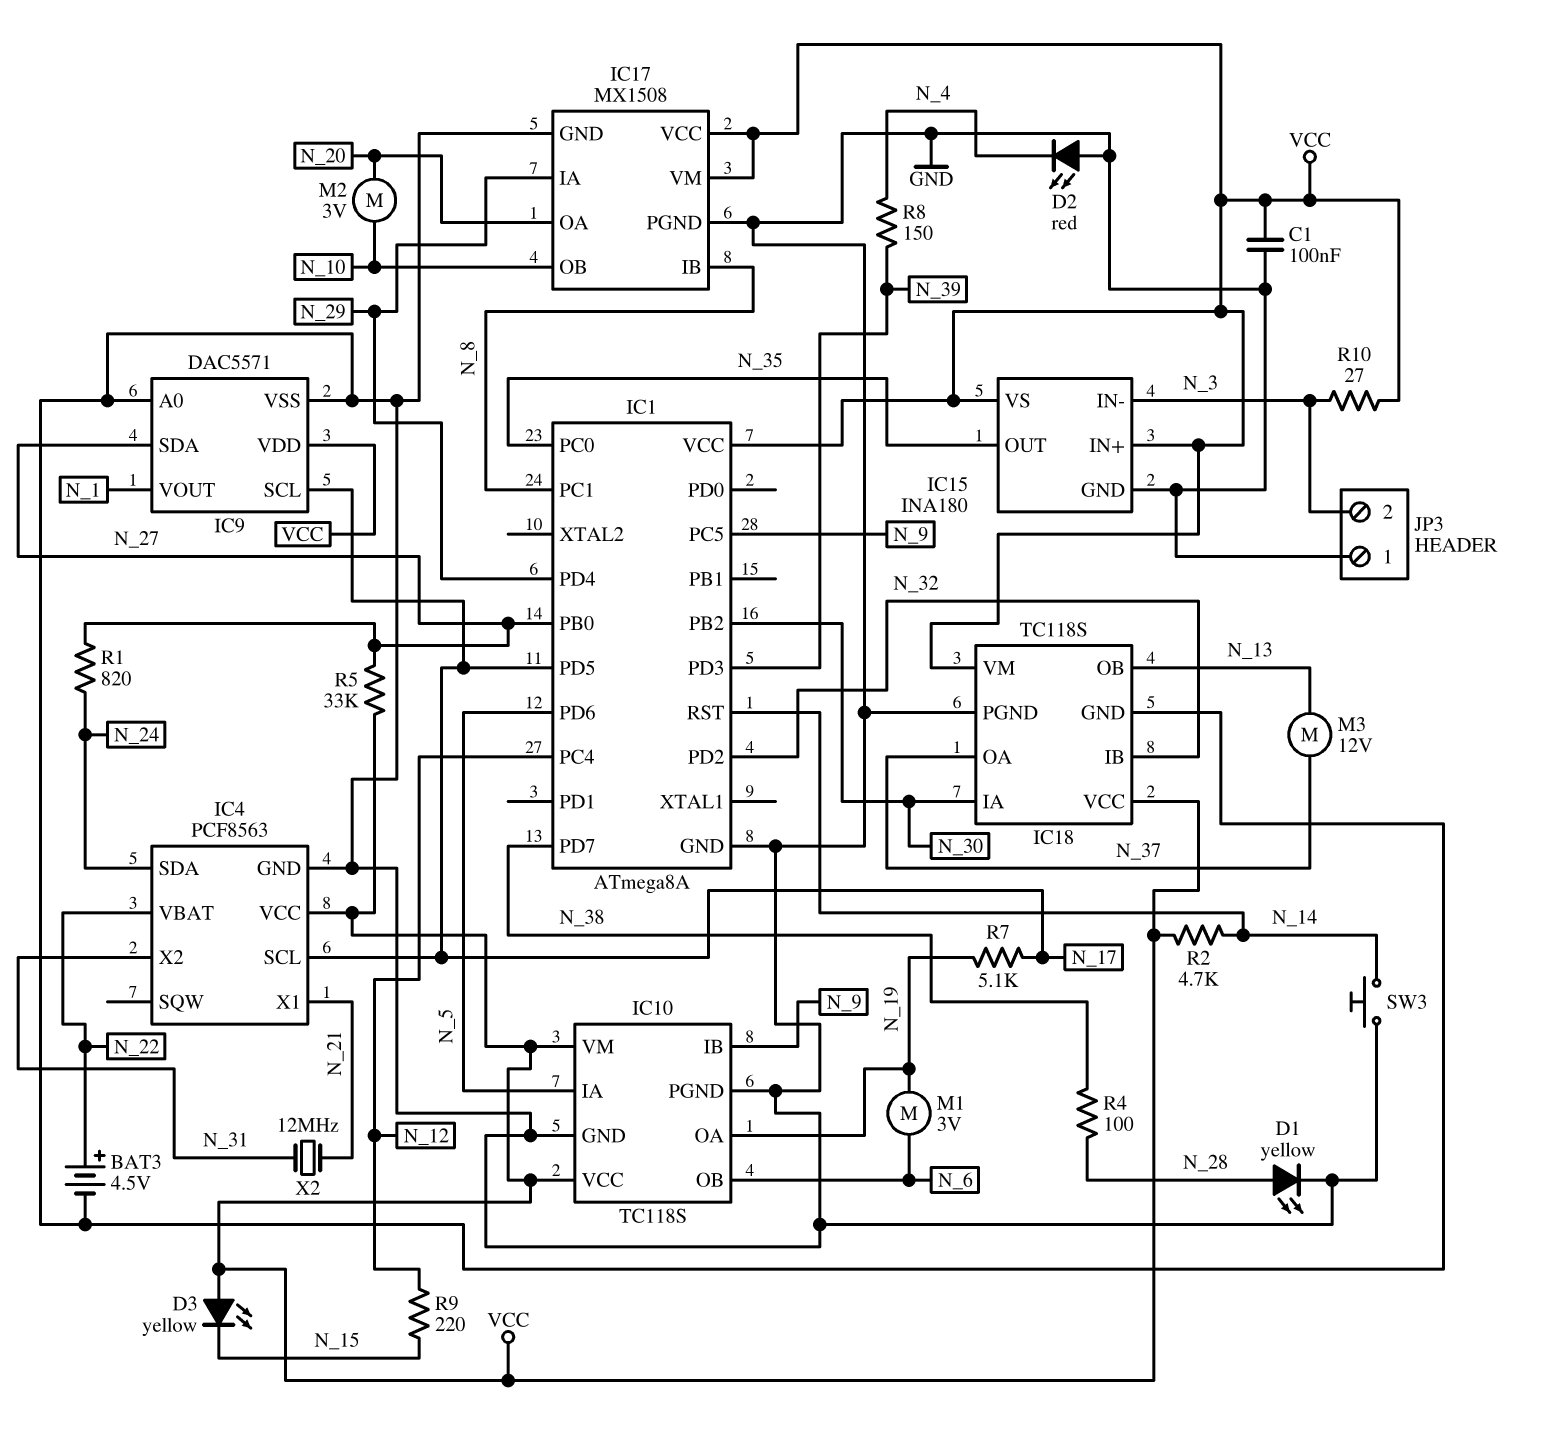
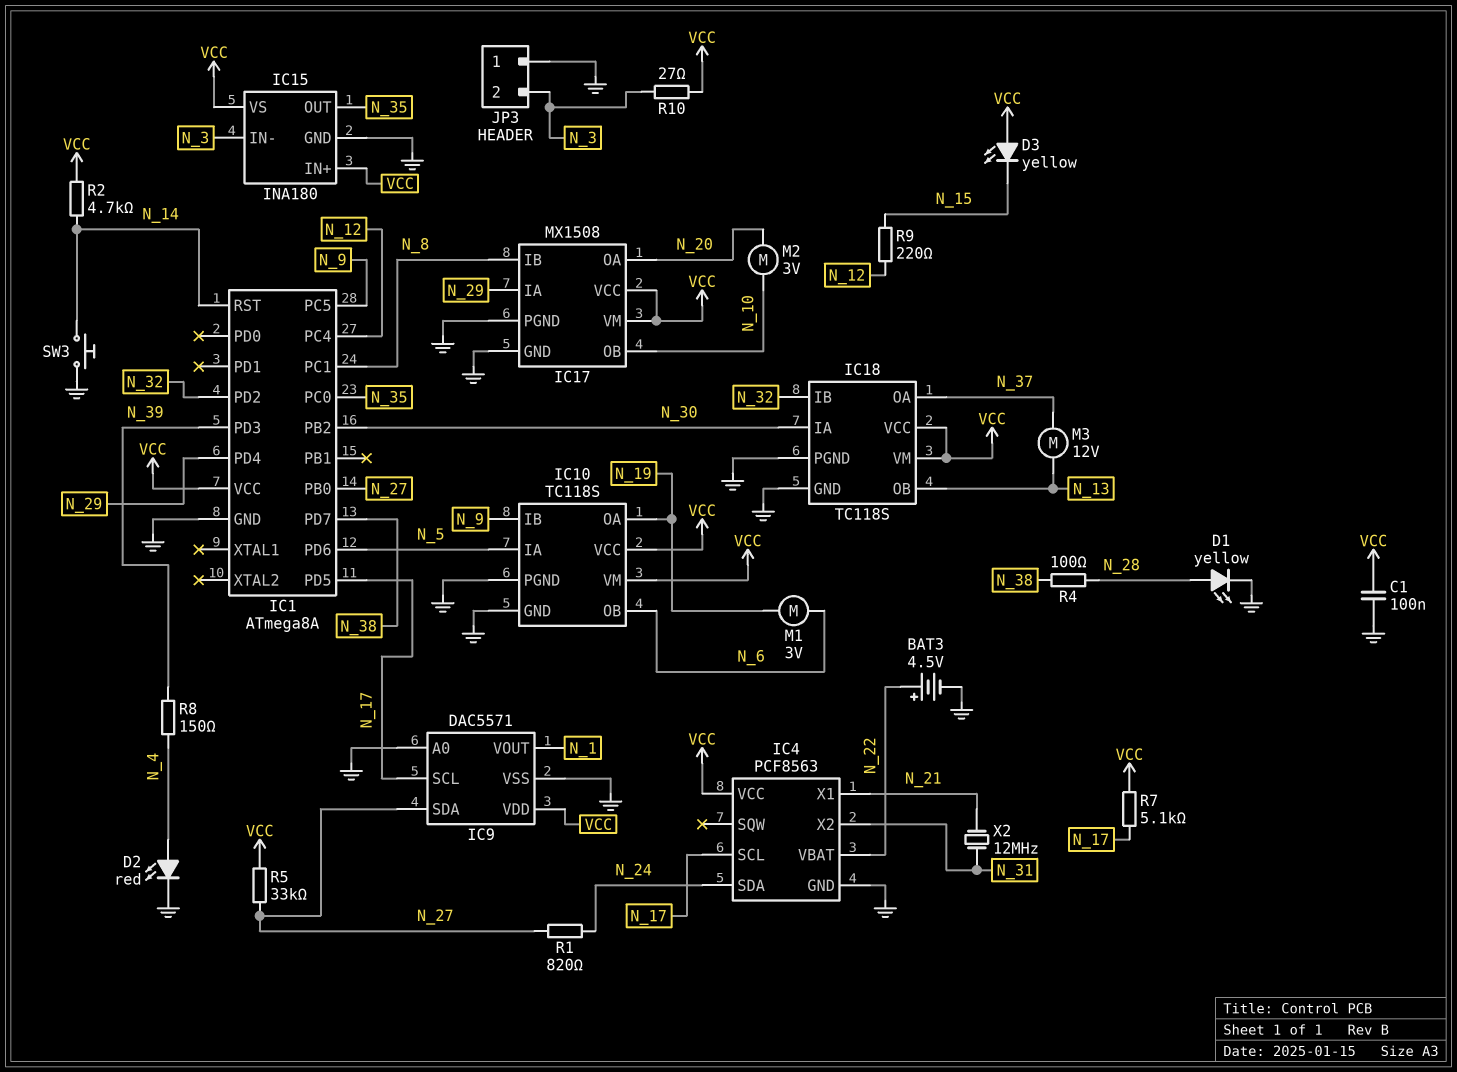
D2: LED red (A GND, K N_4) -> LED red (A N_4, K GND)
R7: 5.1k (N_17, N_19) -> 5.1k (N_17, VCC)

